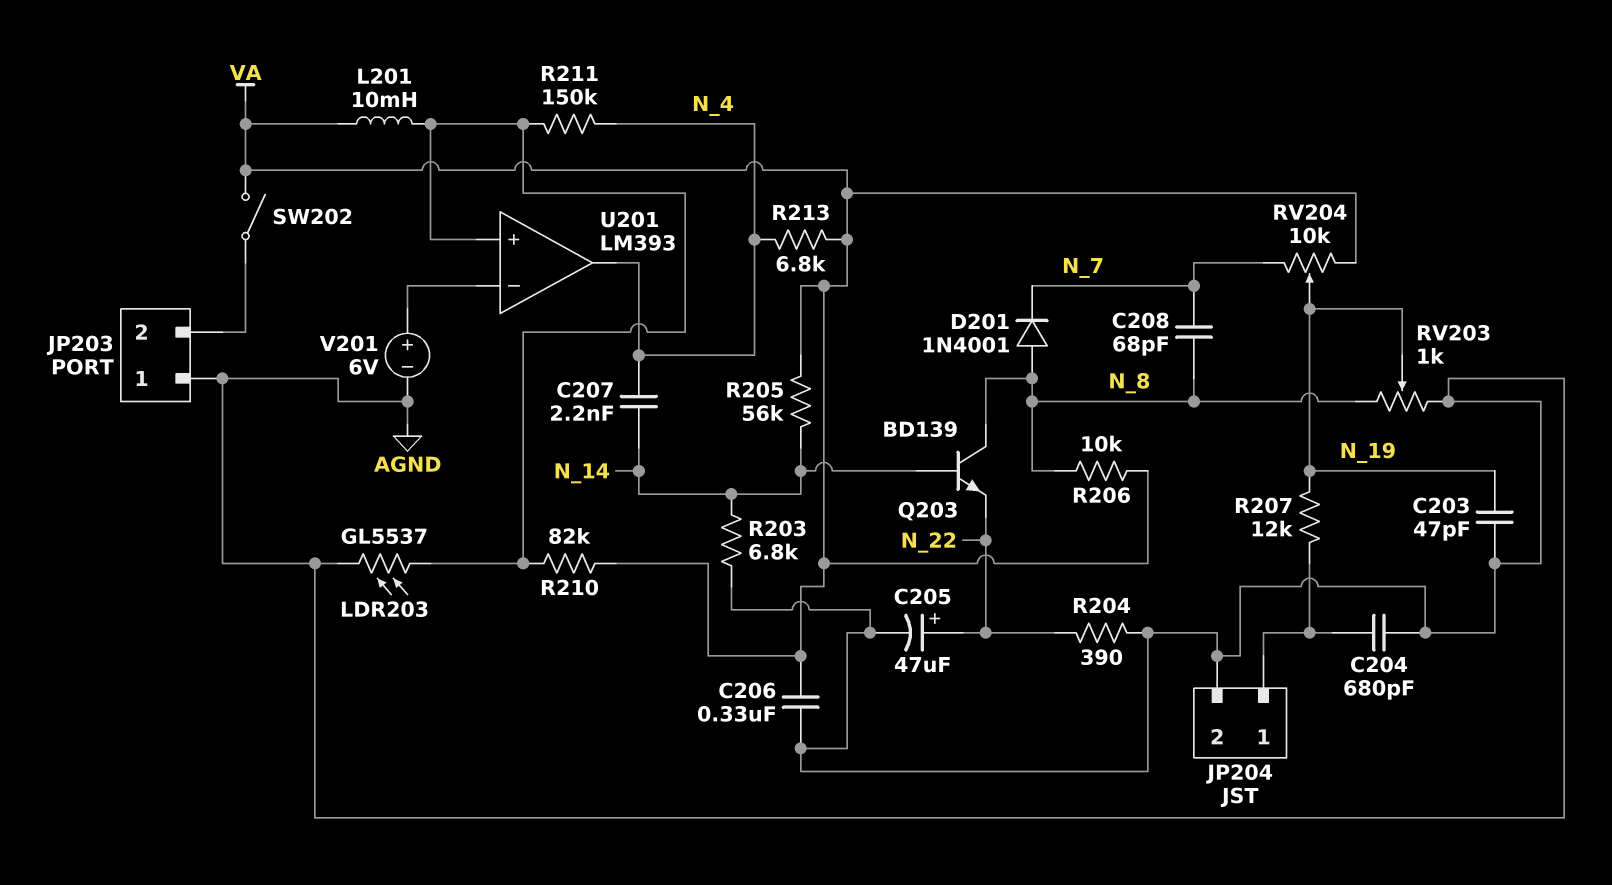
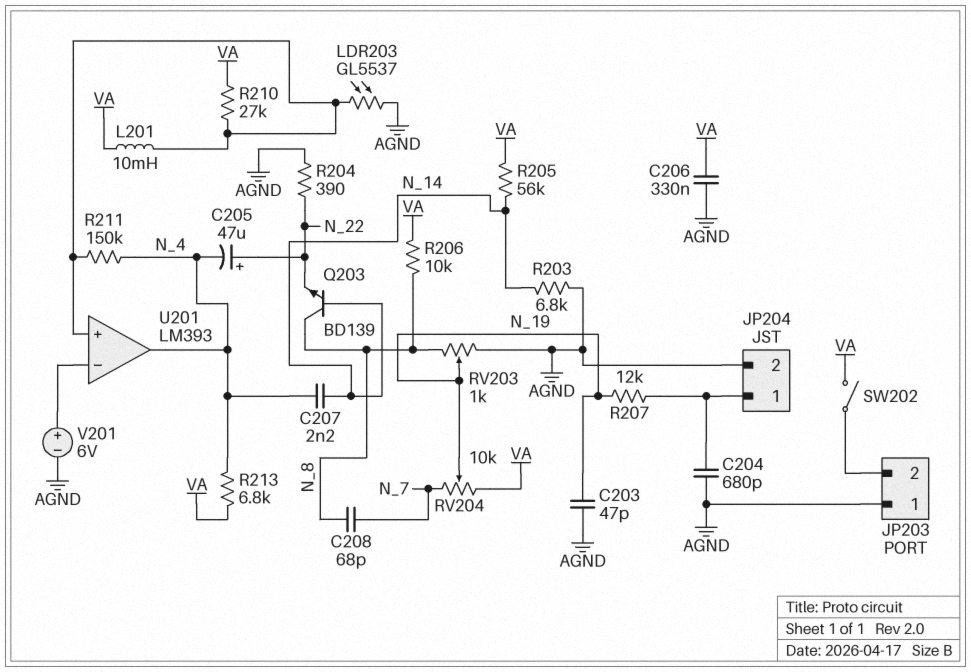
C205: 47uF (plus N_22, minus AGND) -> 47uF (plus N_22, minus N_4)
D201: diode 1N4001 (A N_8, K N_7) -> none
R210: 82k (U201/in+, VA) -> 27k (U201/in+, VA)

